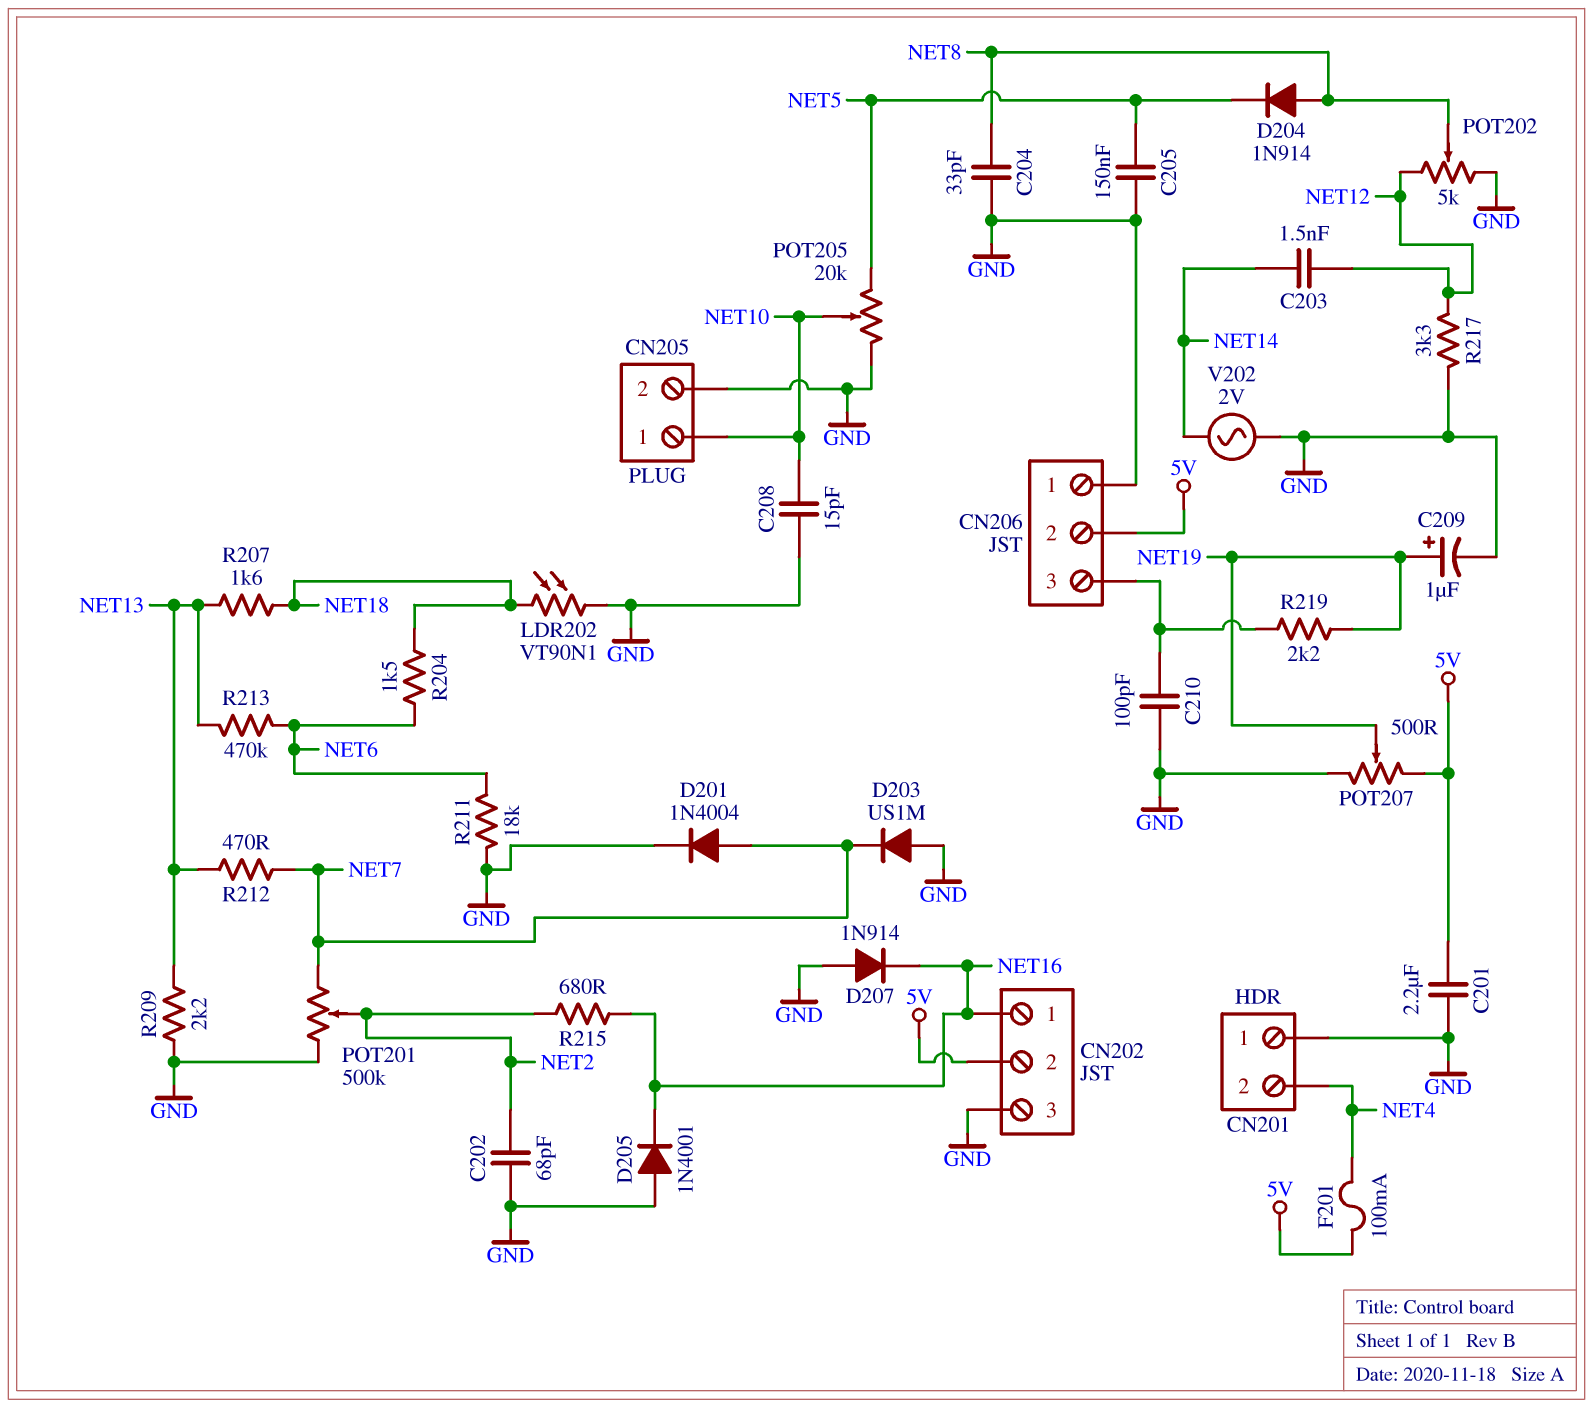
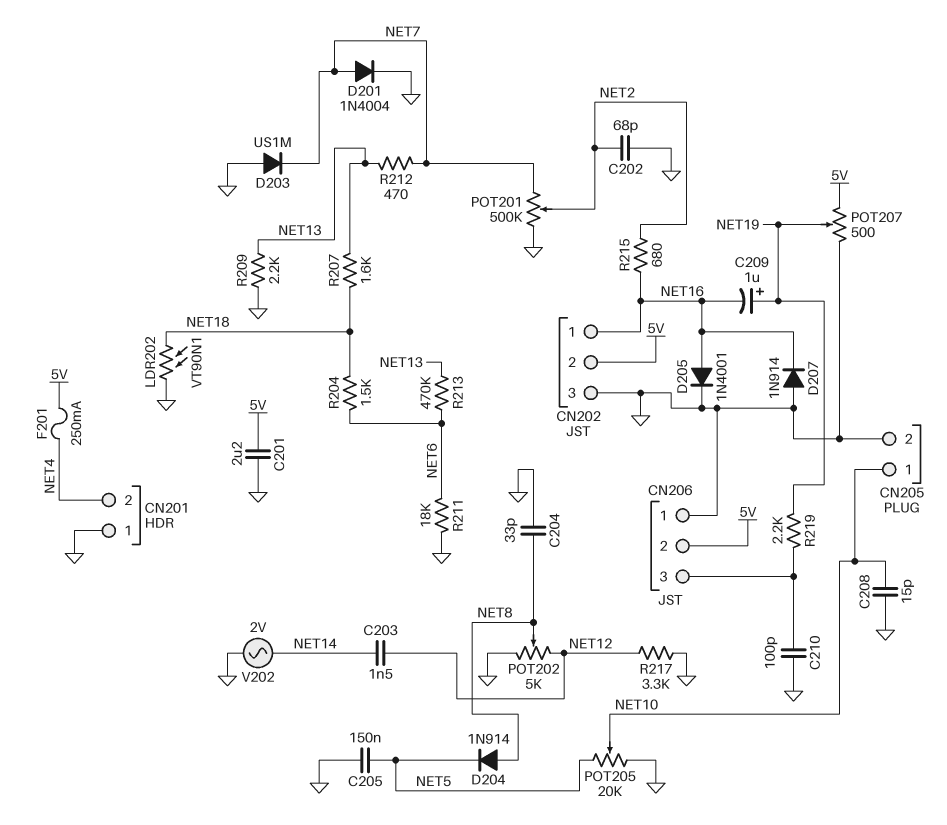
C209: 1uF (plus NET19, minus GND) -> 1uF (plus NET19, minus NET16)
D205: diode 1N4001 (A GND, K NET16) -> diode 1N4001 (A NET16, K GND)
F201: 100mA (5V, NET4) -> 250mA (5V, NET4)

